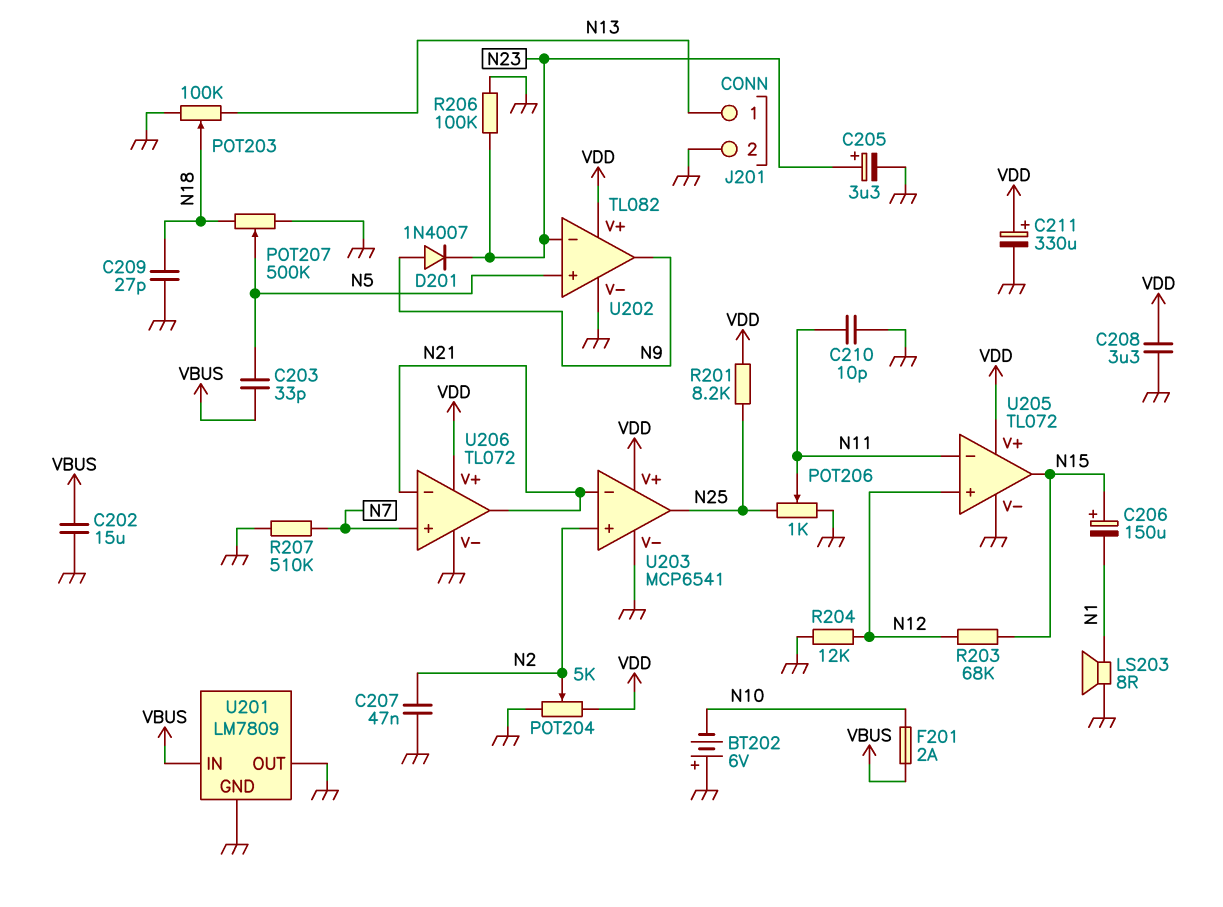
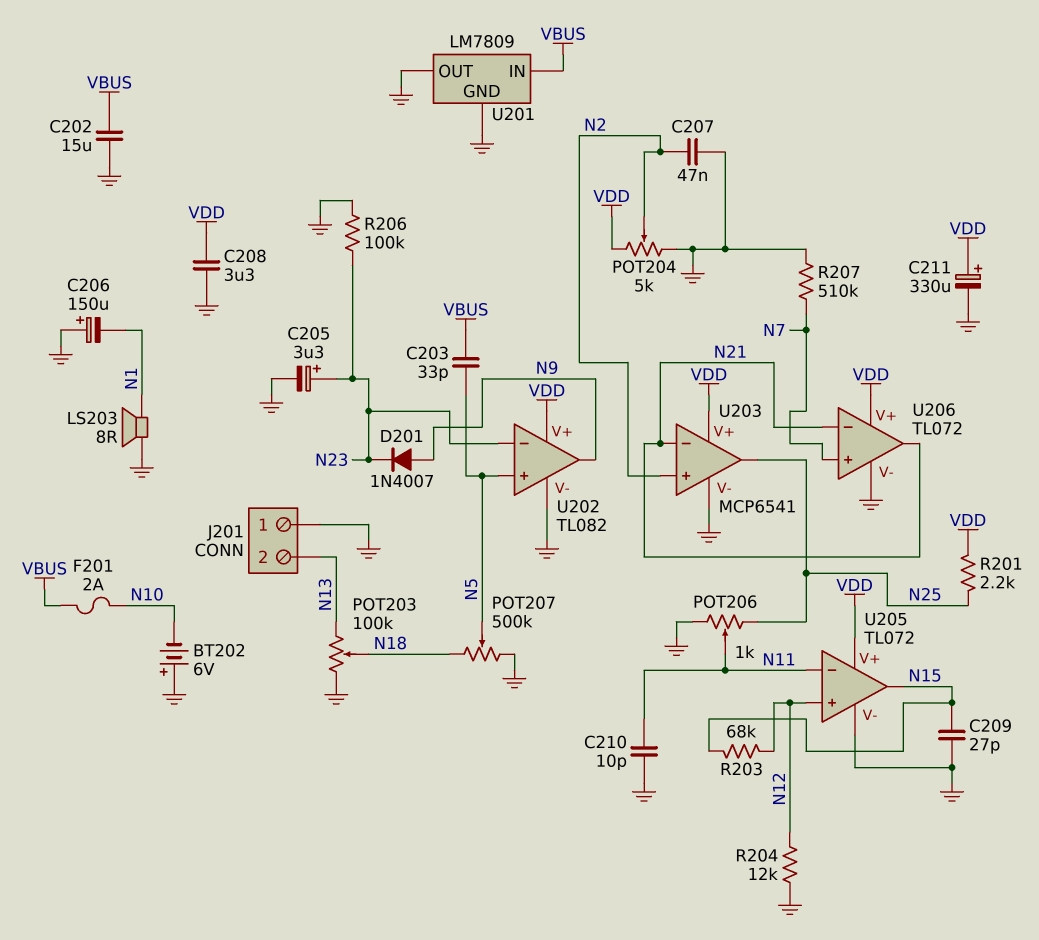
C206: 150uF (plus N15, minus N1) -> 150uF (plus GND, minus N1)
C209: 27pF (GND, N18) -> 27pF (GND, N15)
J201 pin 1: N13 -> GND
J201 pin 2: GND -> N13
R201: 8.2k (N25, VDD) -> 2.2k (N25, VDD)

